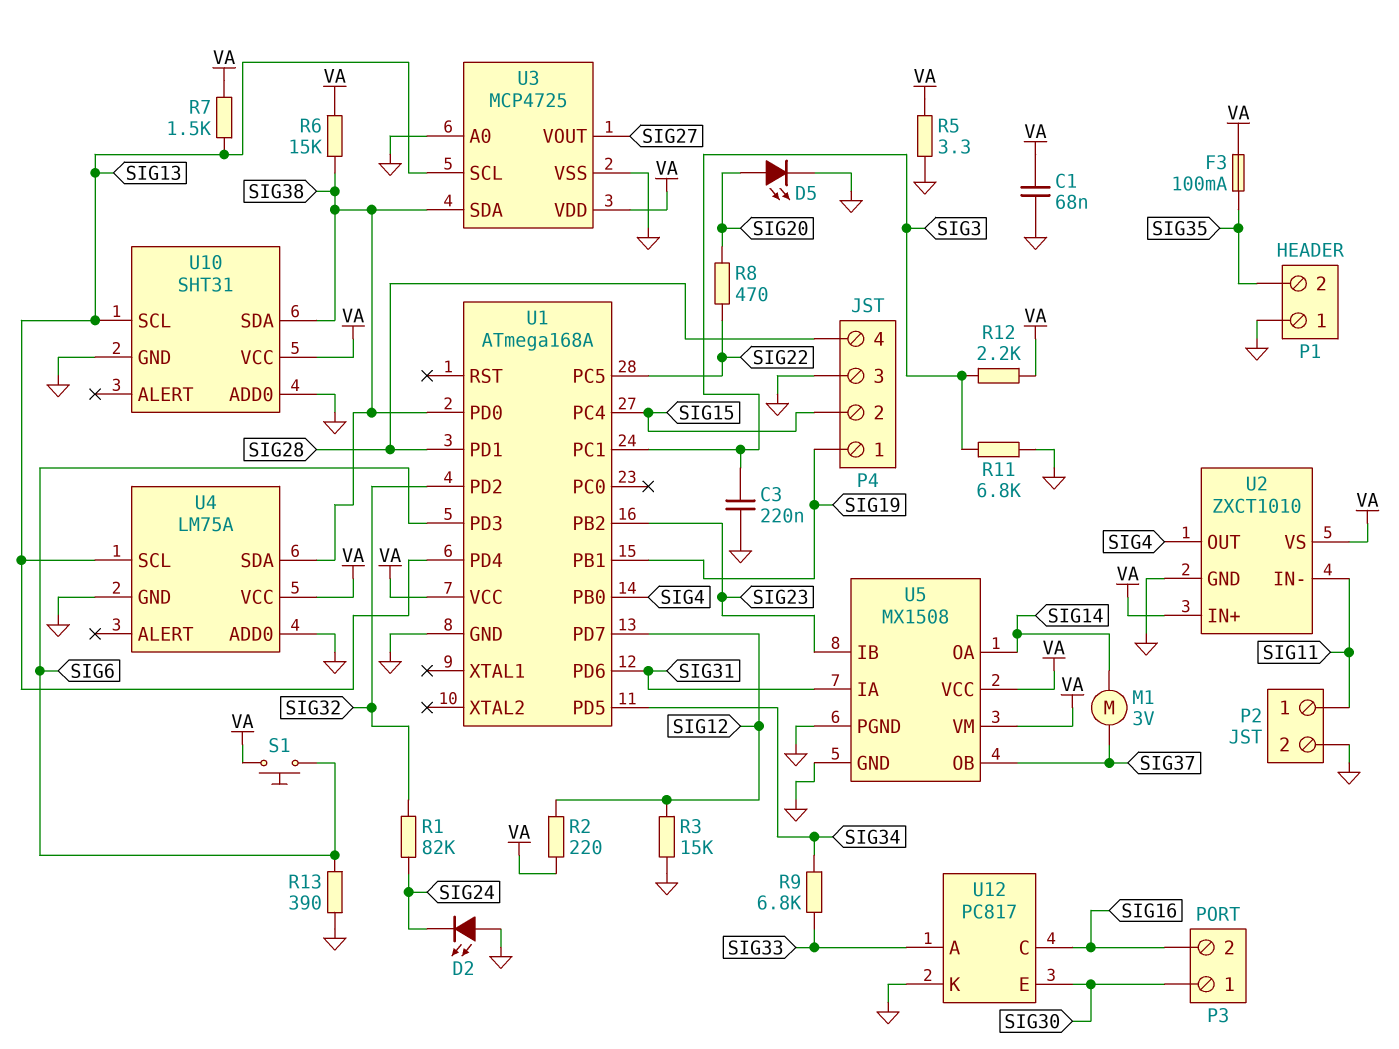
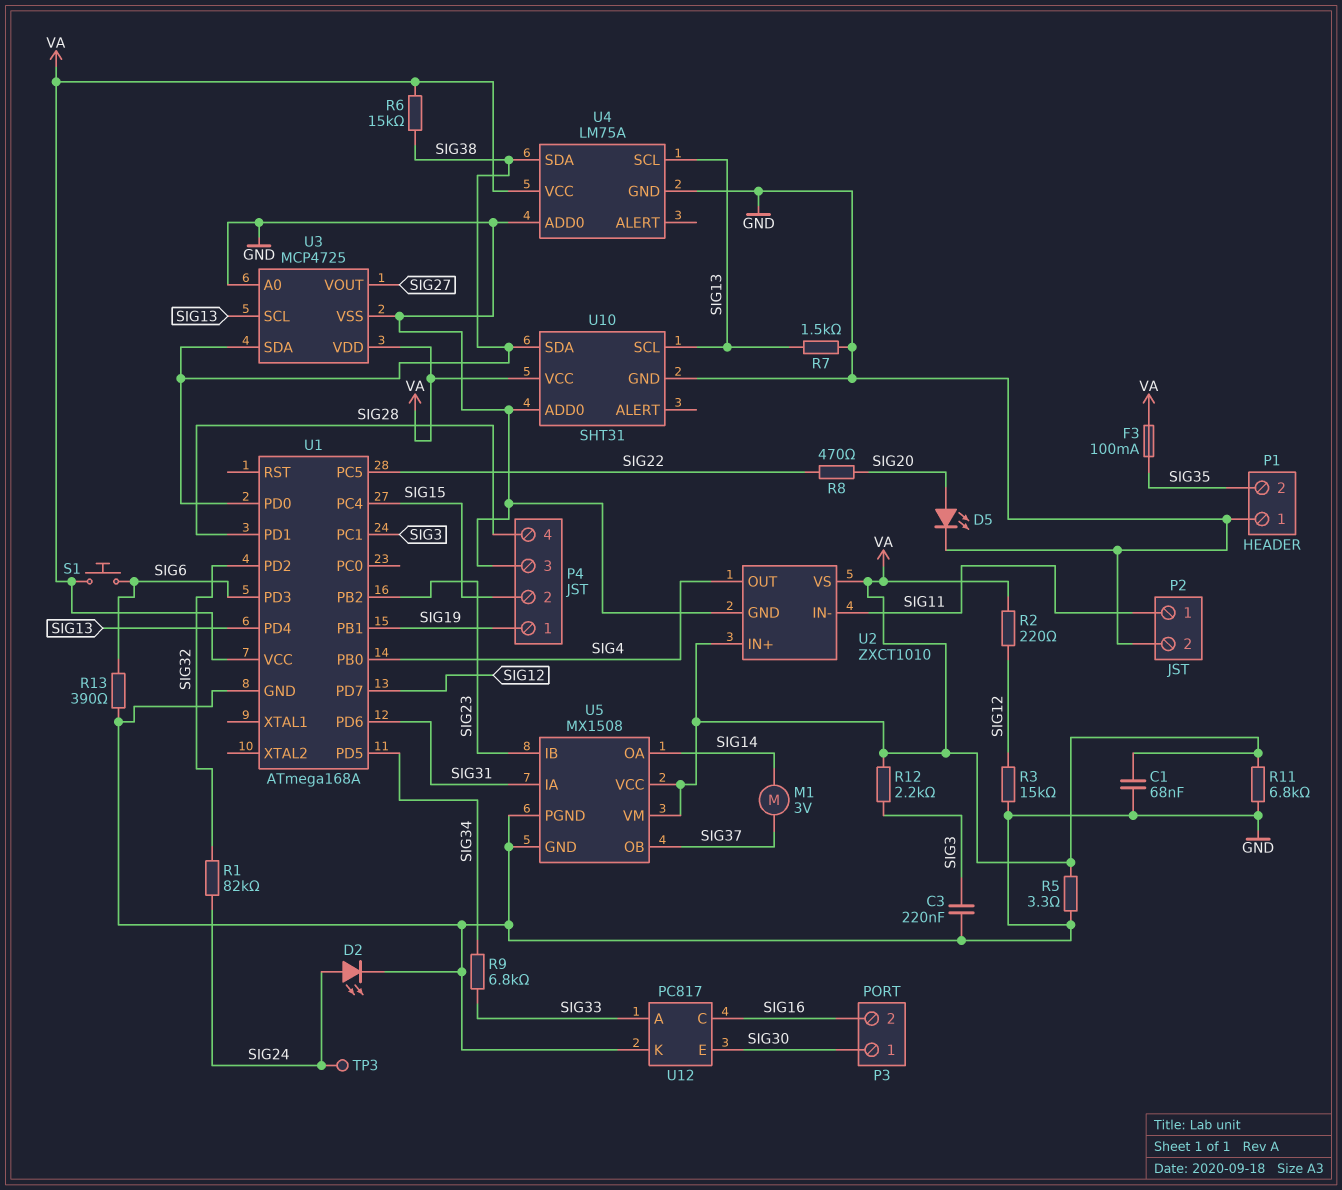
D2: LED (A GND, K SIG24) -> LED (A SIG24, K GND)
R7: 1.5k (SIG13, VA) -> 1.5k (GND, SIG13)
R11: 6.8k (GND, SIG3) -> 6.8k (GND, VA)
TP3: none -> test point (SIG24)

